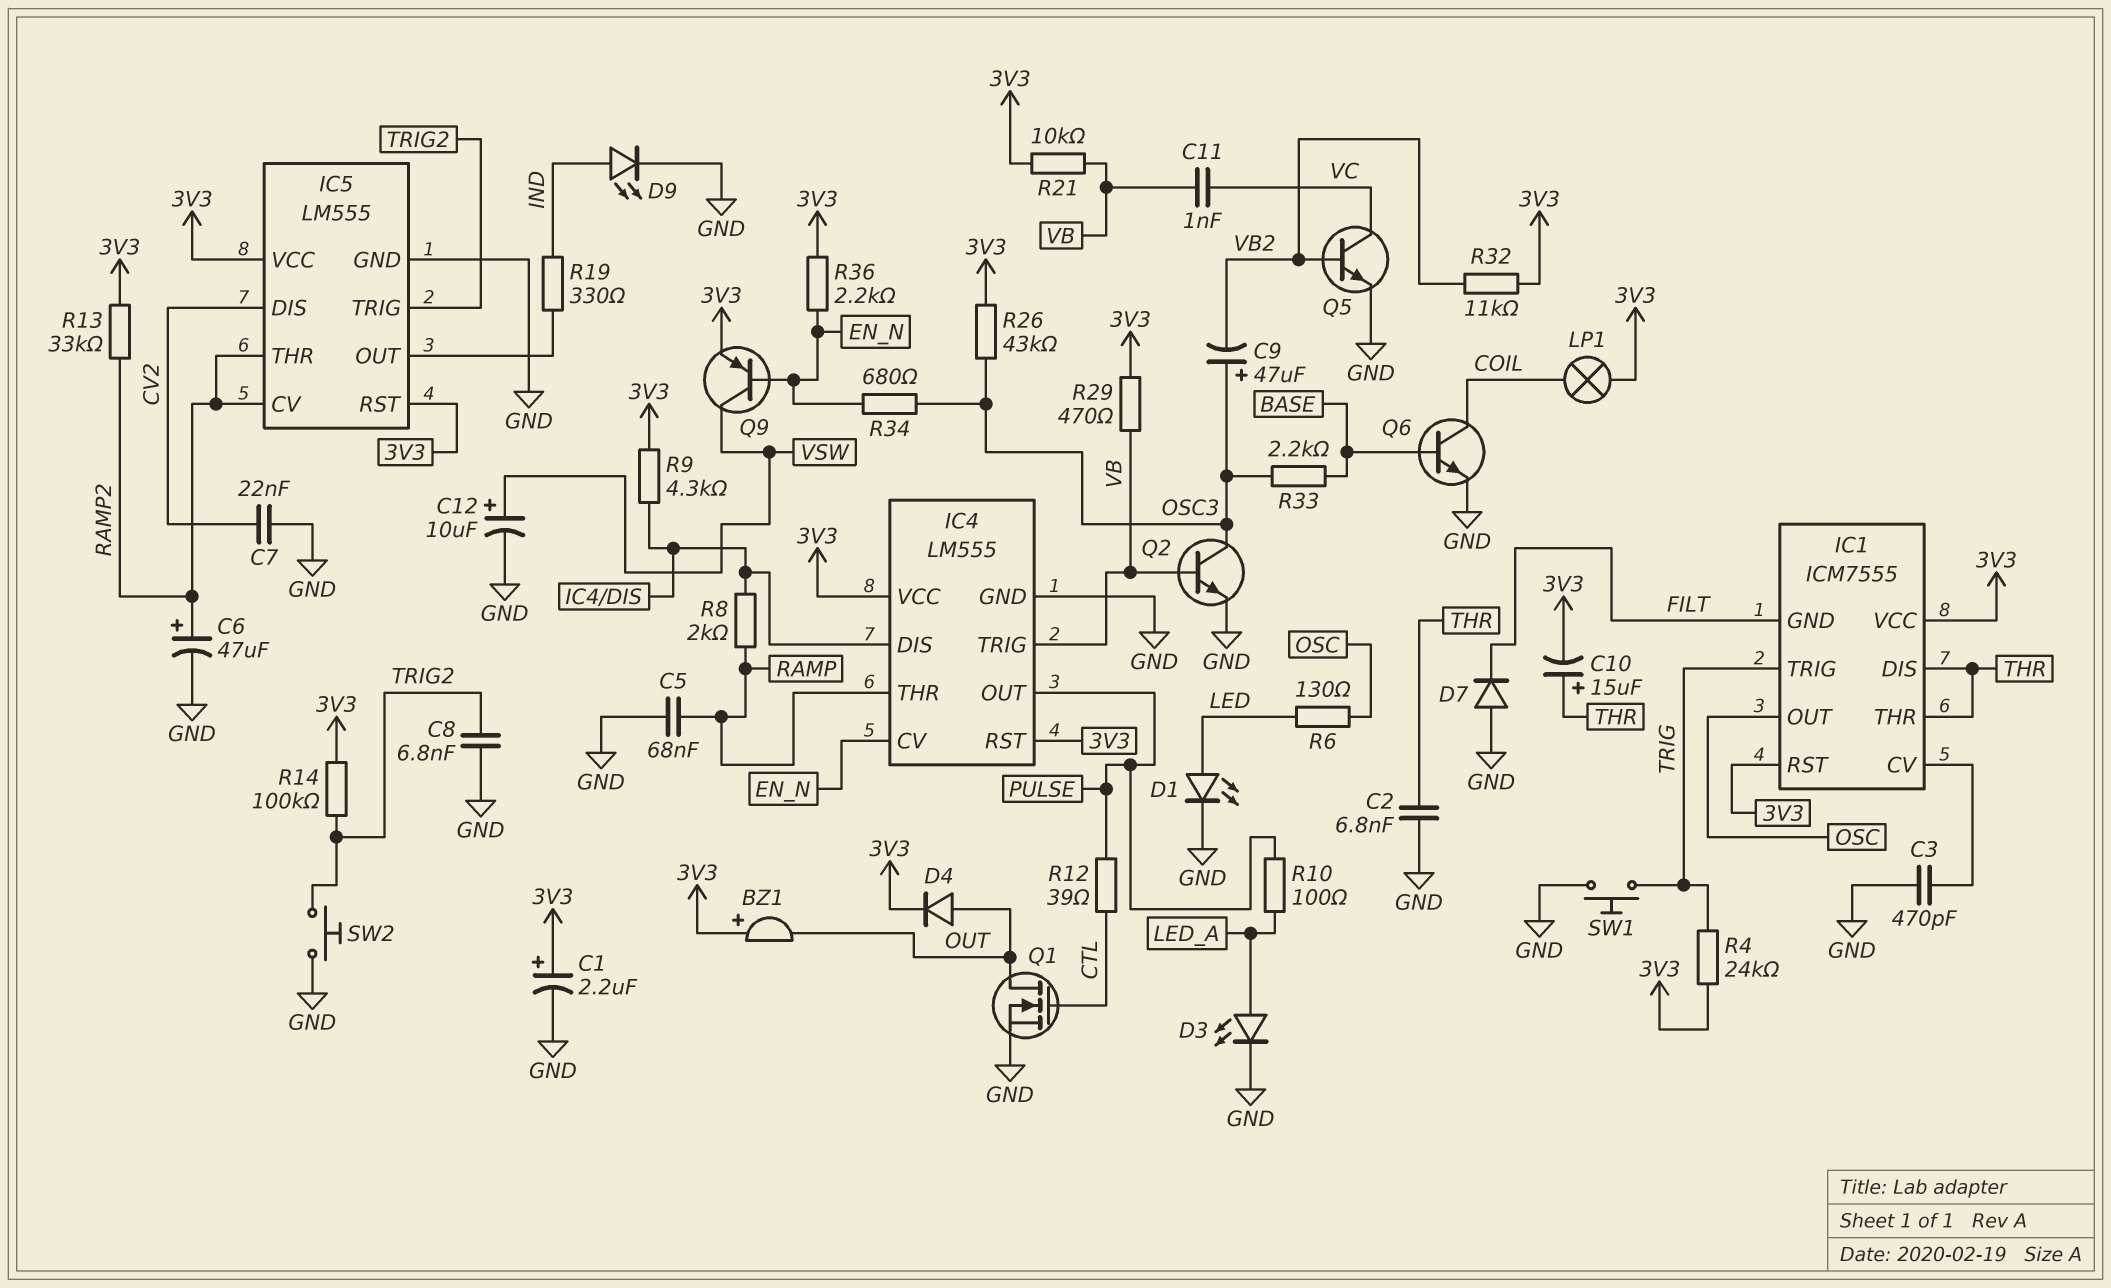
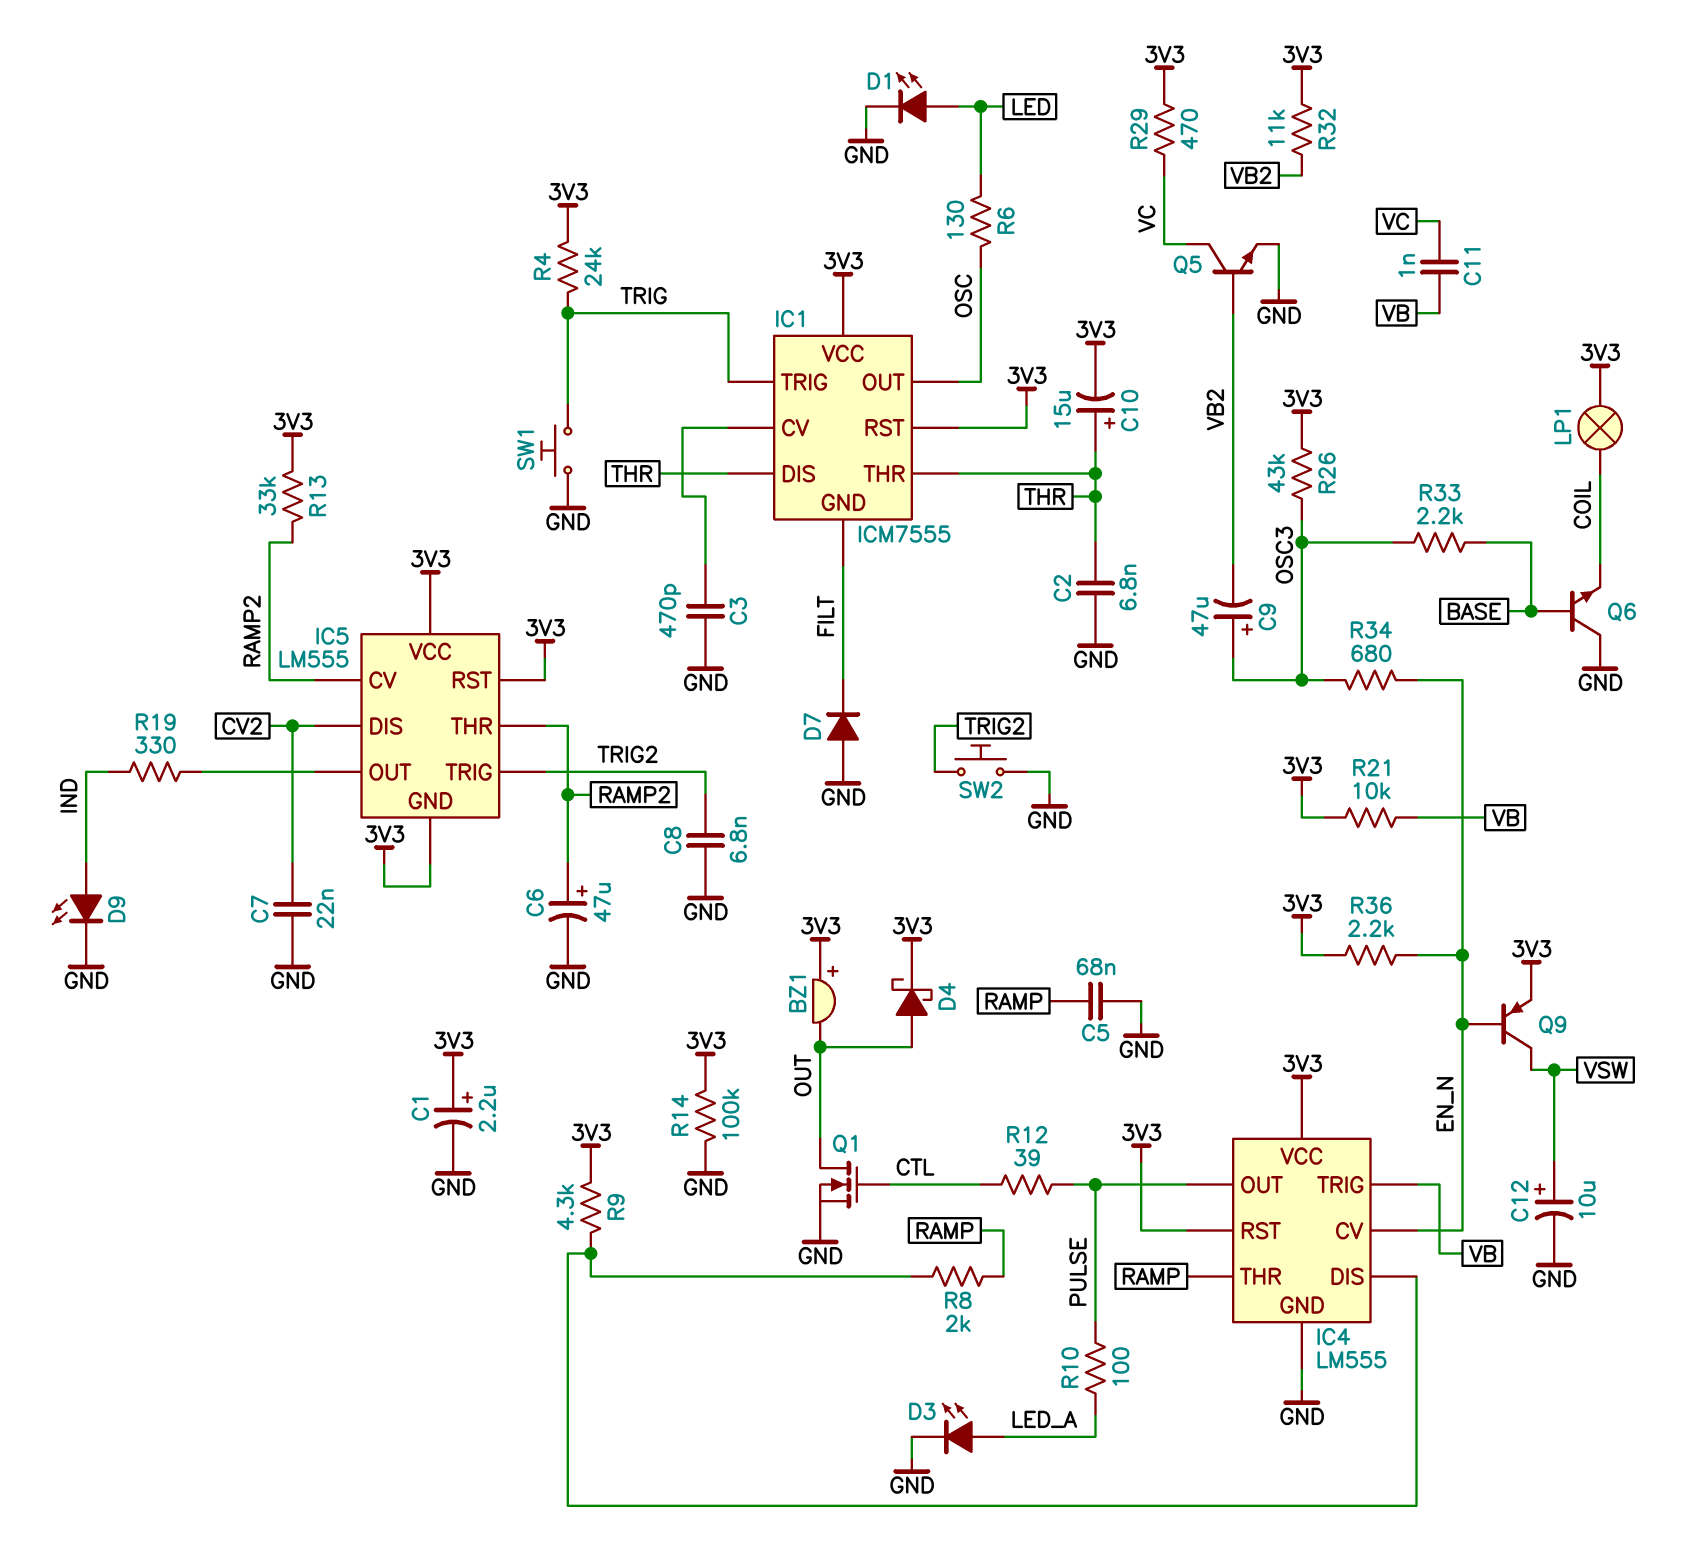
D4: diode (A OUT, K 3V3) -> schottky (A OUT, K 3V3)
IC5 pin GND: GND -> 3V3
Q2: NPN (B VB, C OSC3, E GND) -> none
Q6: NPN (B BASE, C COIL, E GND) -> NPN (B BASE, C GND, E COIL)
R14: 100k (3V3, TRIG2) -> 100k (3V3, GND)
R29: 470 (3V3, VB) -> 470 (3V3, VC)

